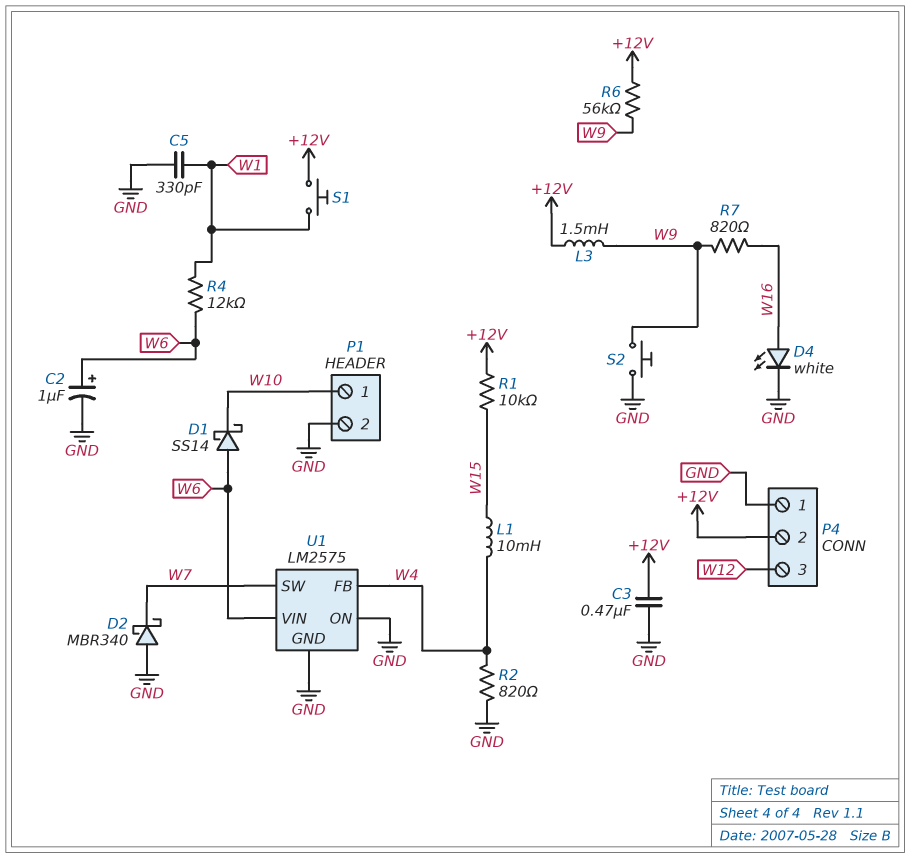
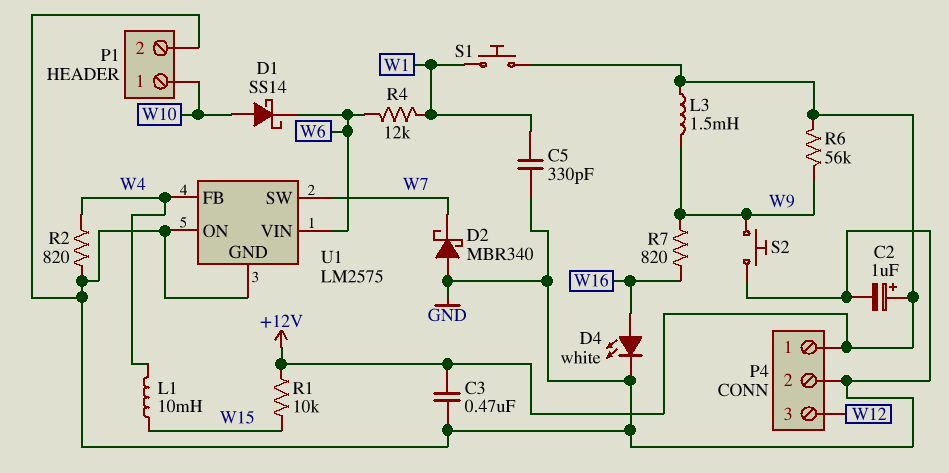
C2: 1uF (plus W6, minus GND) -> 1uF (plus +12V, minus GND)
D1: schottky SS14 (A W6, K W10) -> schottky SS14 (A W10, K W6)
P4 pin 1: GND -> +12V
P4 pin 2: +12V -> GND

